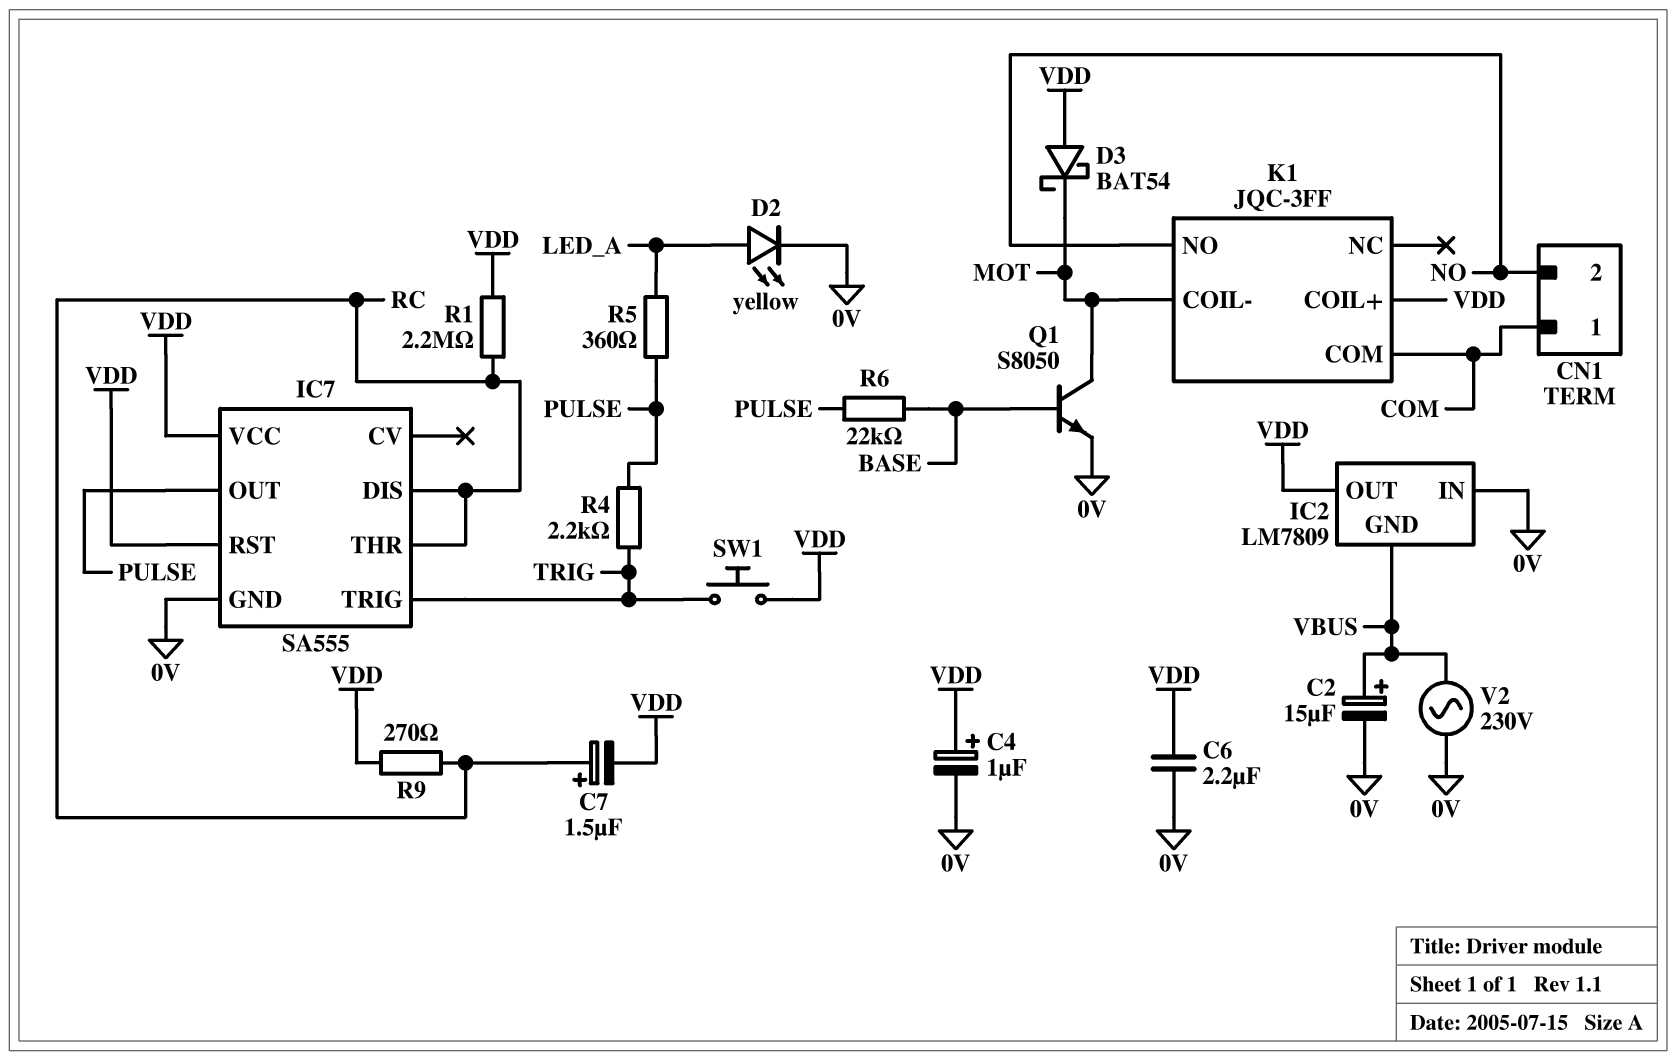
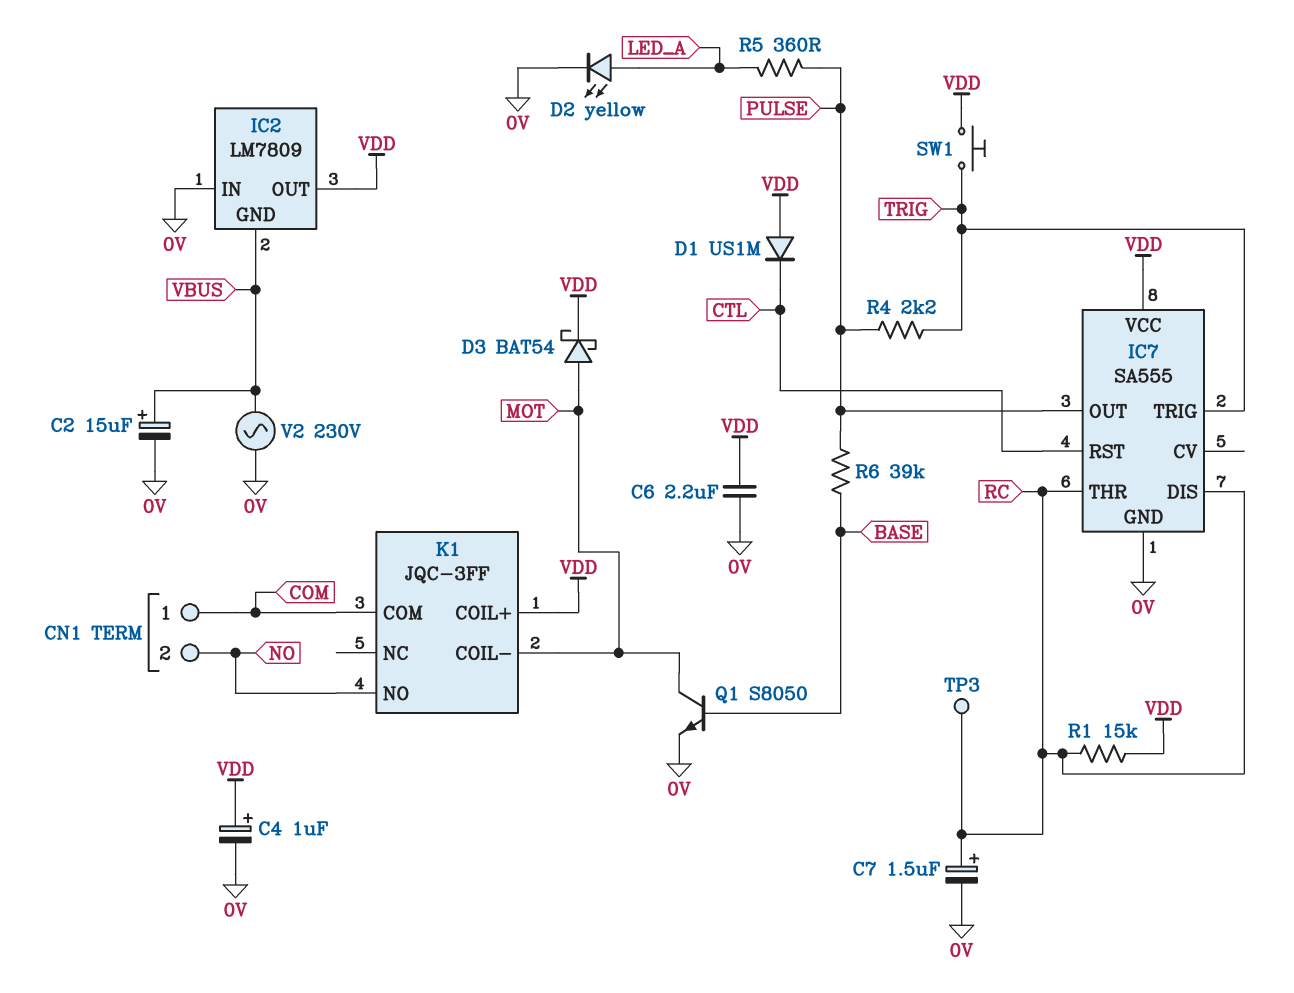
C7: 1.5uF (plus RC, minus VDD) -> 1.5uF (plus RC, minus 0V)
D1: none -> diode US1M (A VDD, K CTL)
D3: schottky BAT54 (A VDD, K MOT) -> schottky BAT54 (A MOT, K VDD)
IC7 pin RST: VDD -> CTL
R1: 2.2M (RC, VDD) -> 15k (RC, VDD)
R6: 22k (BASE, PULSE) -> 39k (BASE, PULSE)
R9: 270 (RC, VDD) -> none
TP3: none -> test point (RC)

